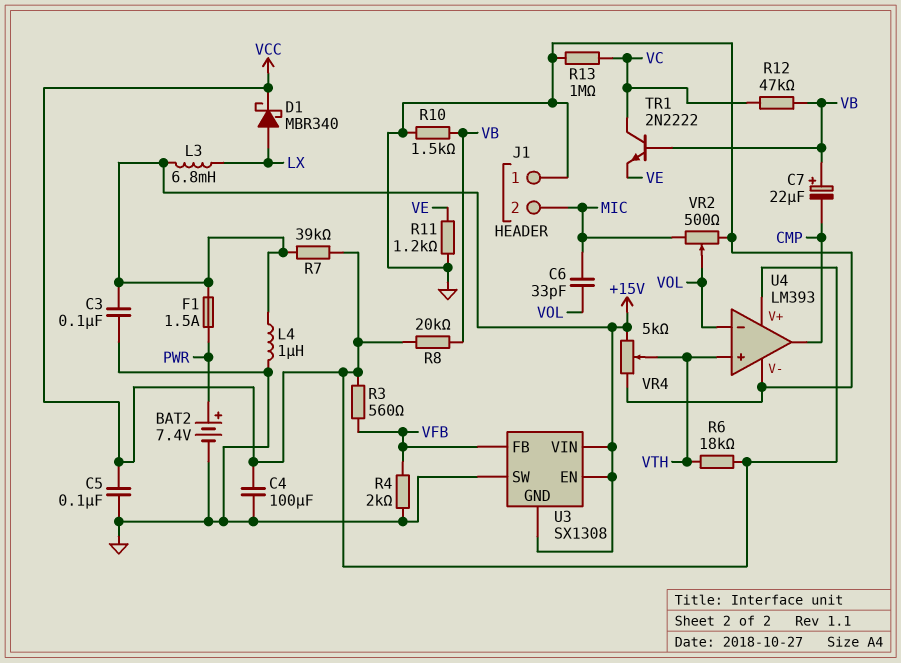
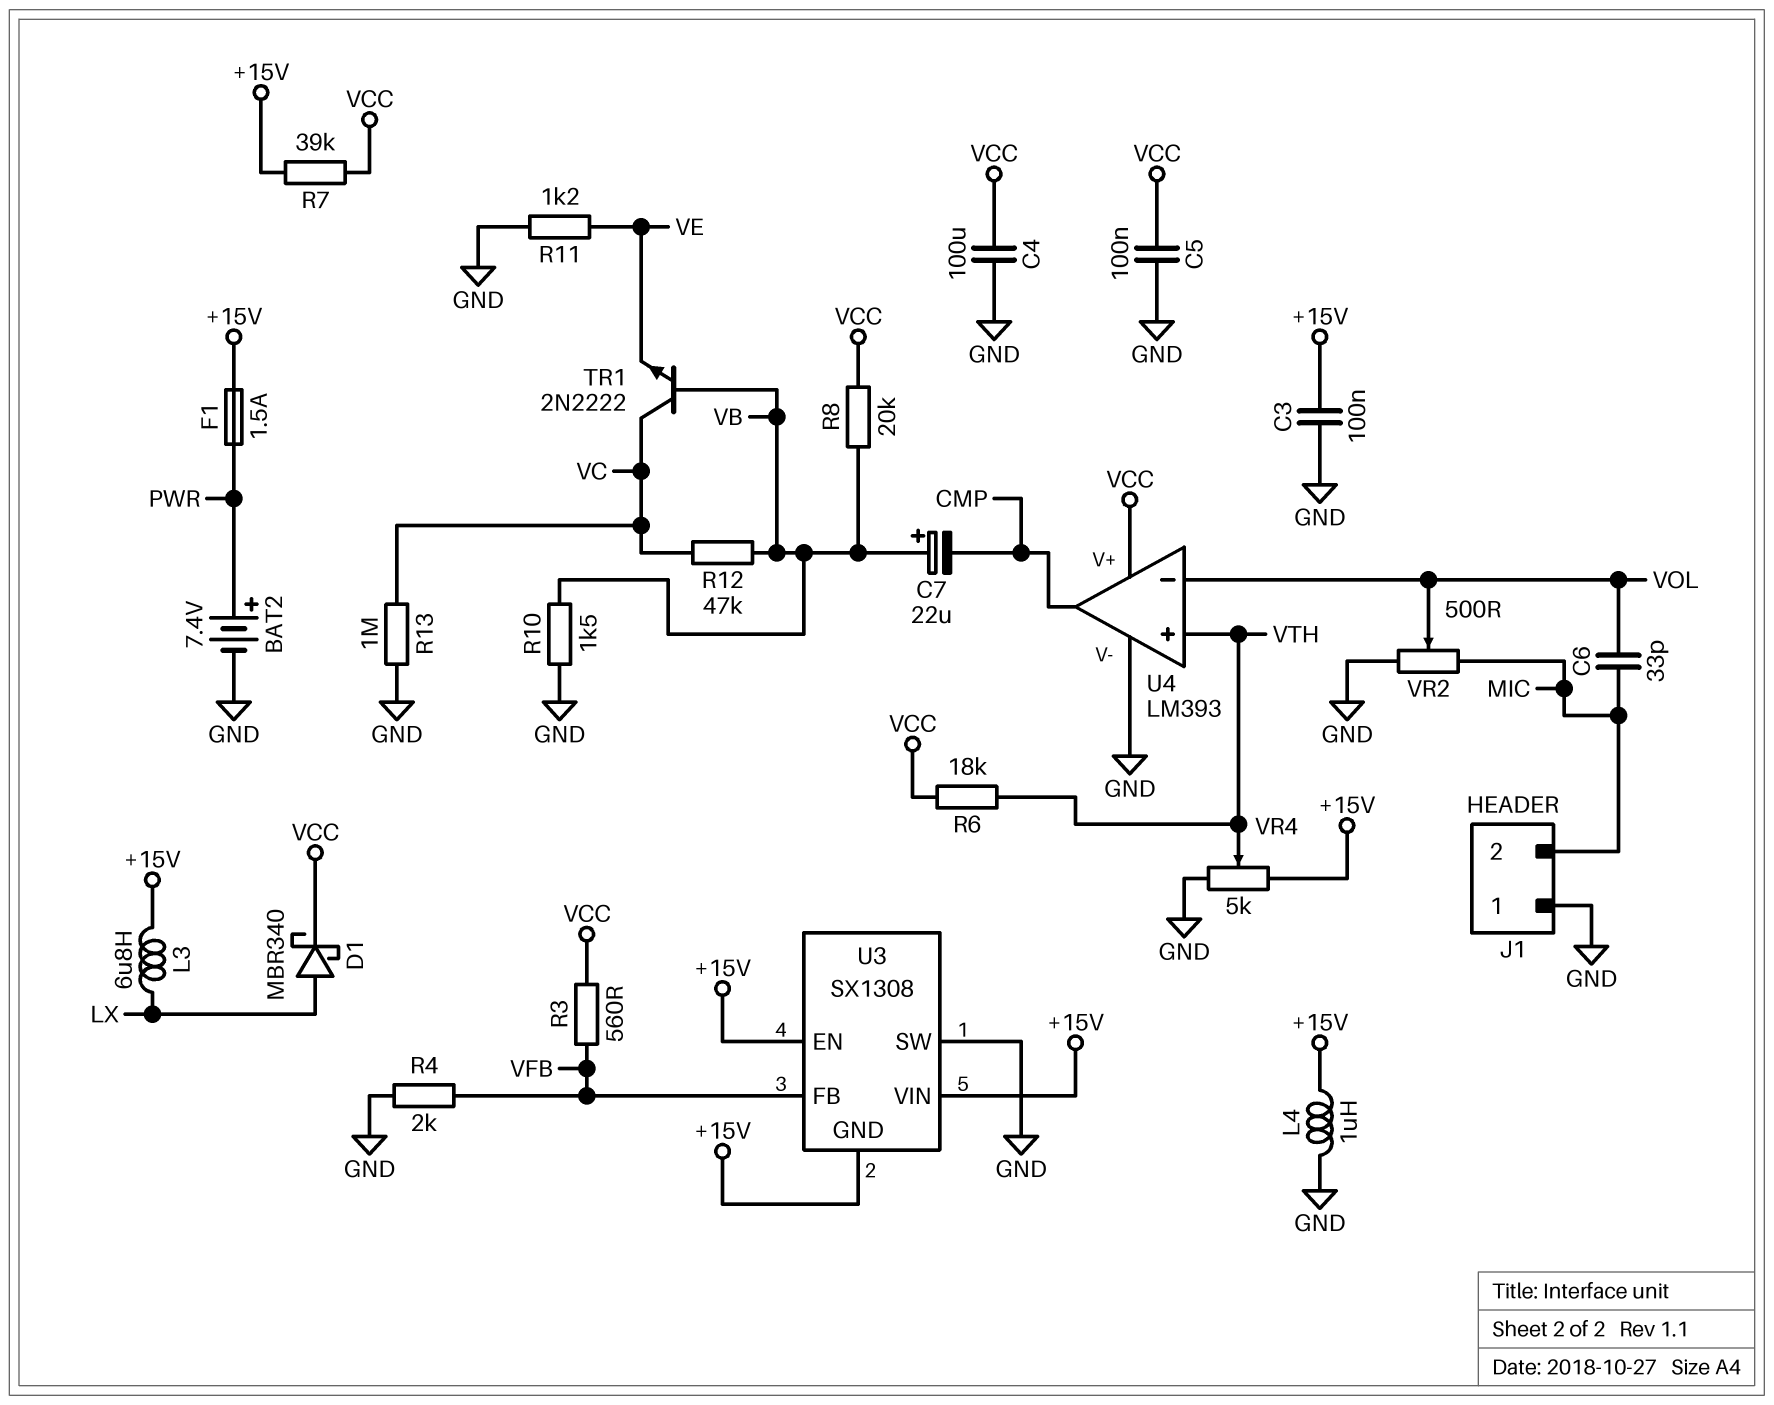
L3: 6.8mH (+15V, LX) -> 6.8uH (+15V, LX)

